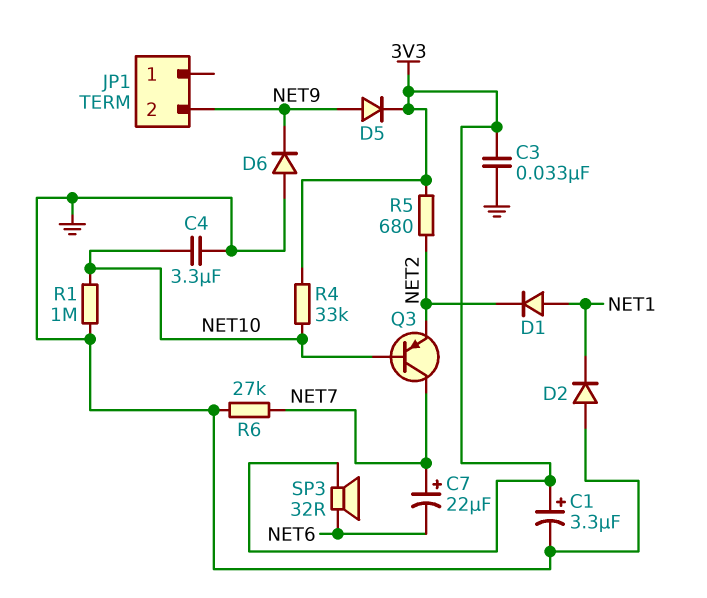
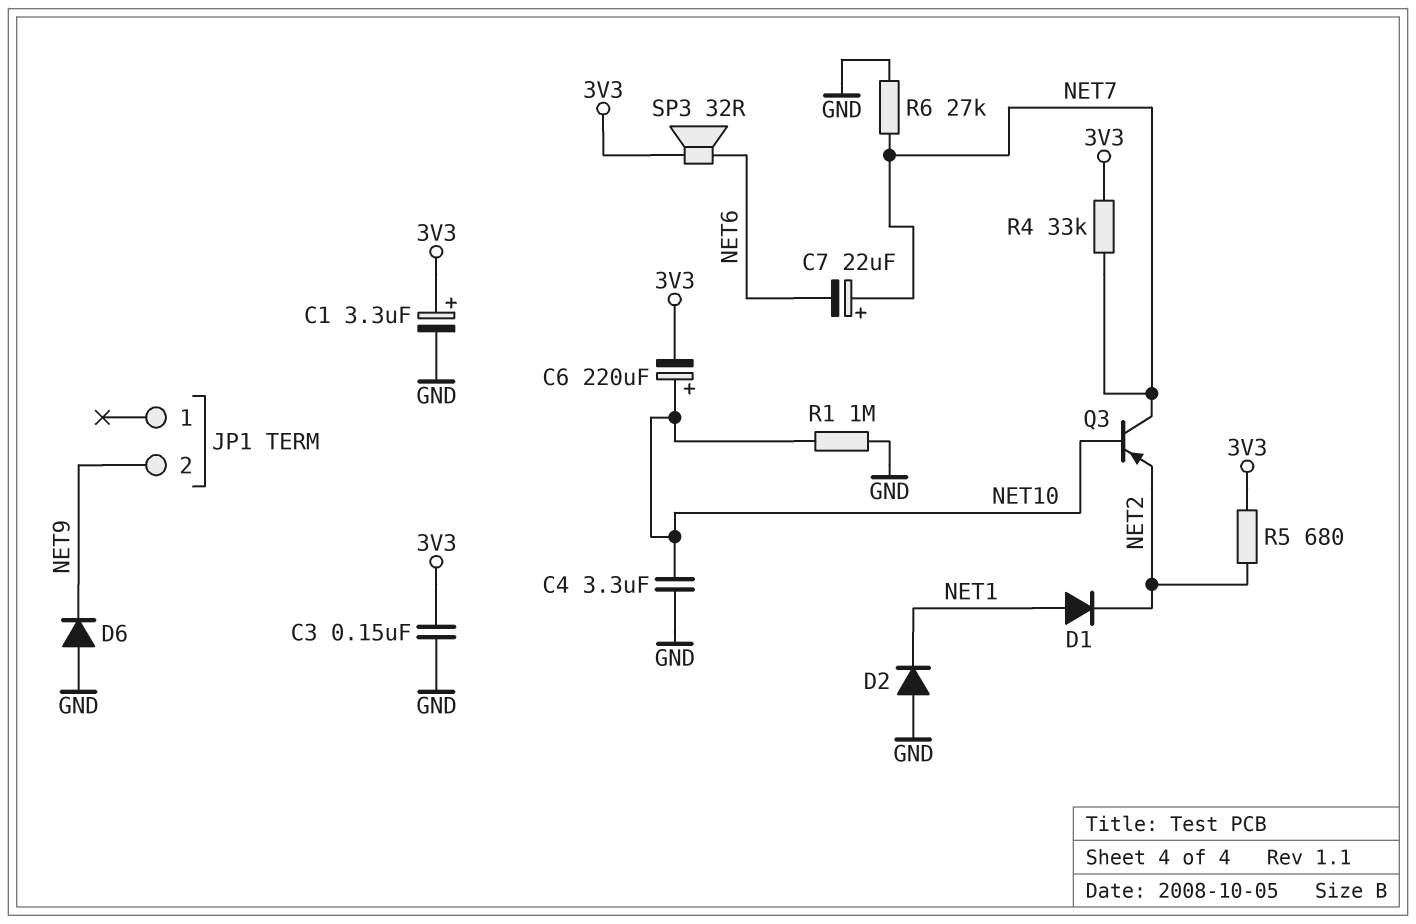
C3: 33nF (3V3, GND) -> 150nF (3V3, GND)
C6: none -> 220uF (plus NET10, minus 3V3)
D5: diode (A NET9, K 3V3) -> none
R4: 33k (3V3, NET10) -> 33k (3V3, NET7)

